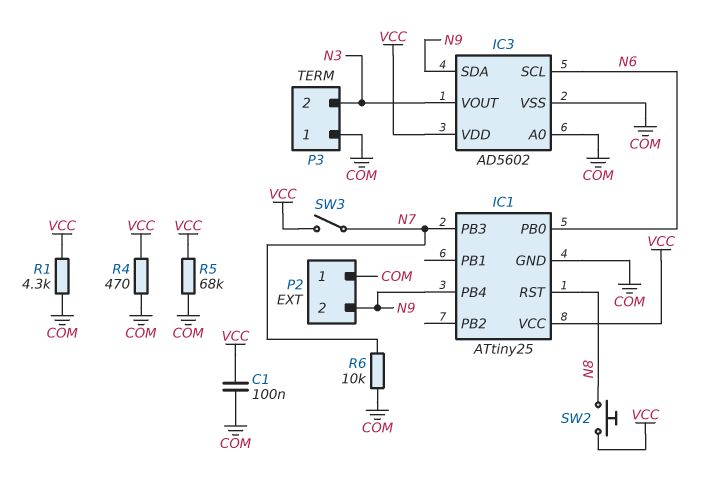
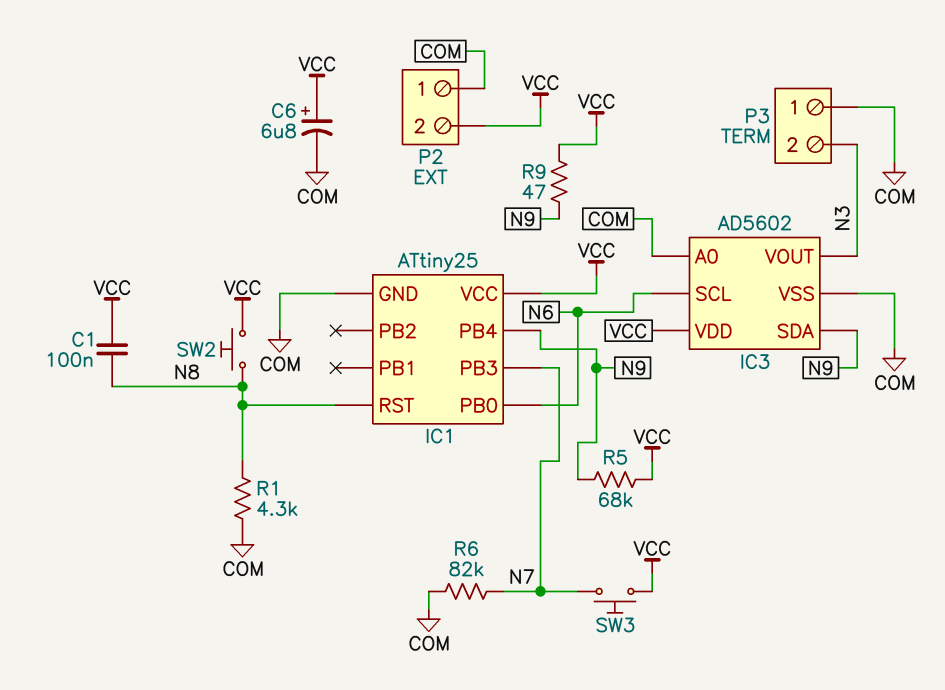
C1: 100nF (COM, VCC) -> 100nF (N8, VCC)
C6: none -> 6.8uF (plus VCC, minus COM)
P2 pin 2: N9 -> VCC
R1: 4.3k (COM, VCC) -> 4.3k (COM, N8)
R4: 470 (COM, VCC) -> none
R5: 68k (COM, VCC) -> 68k (N9, VCC)
R6: 10k (COM, N7) -> 82k (COM, N7)
R9: none -> 47 (N9, VCC)
SW3: switch (N7, VCC) -> button (N7, VCC)

